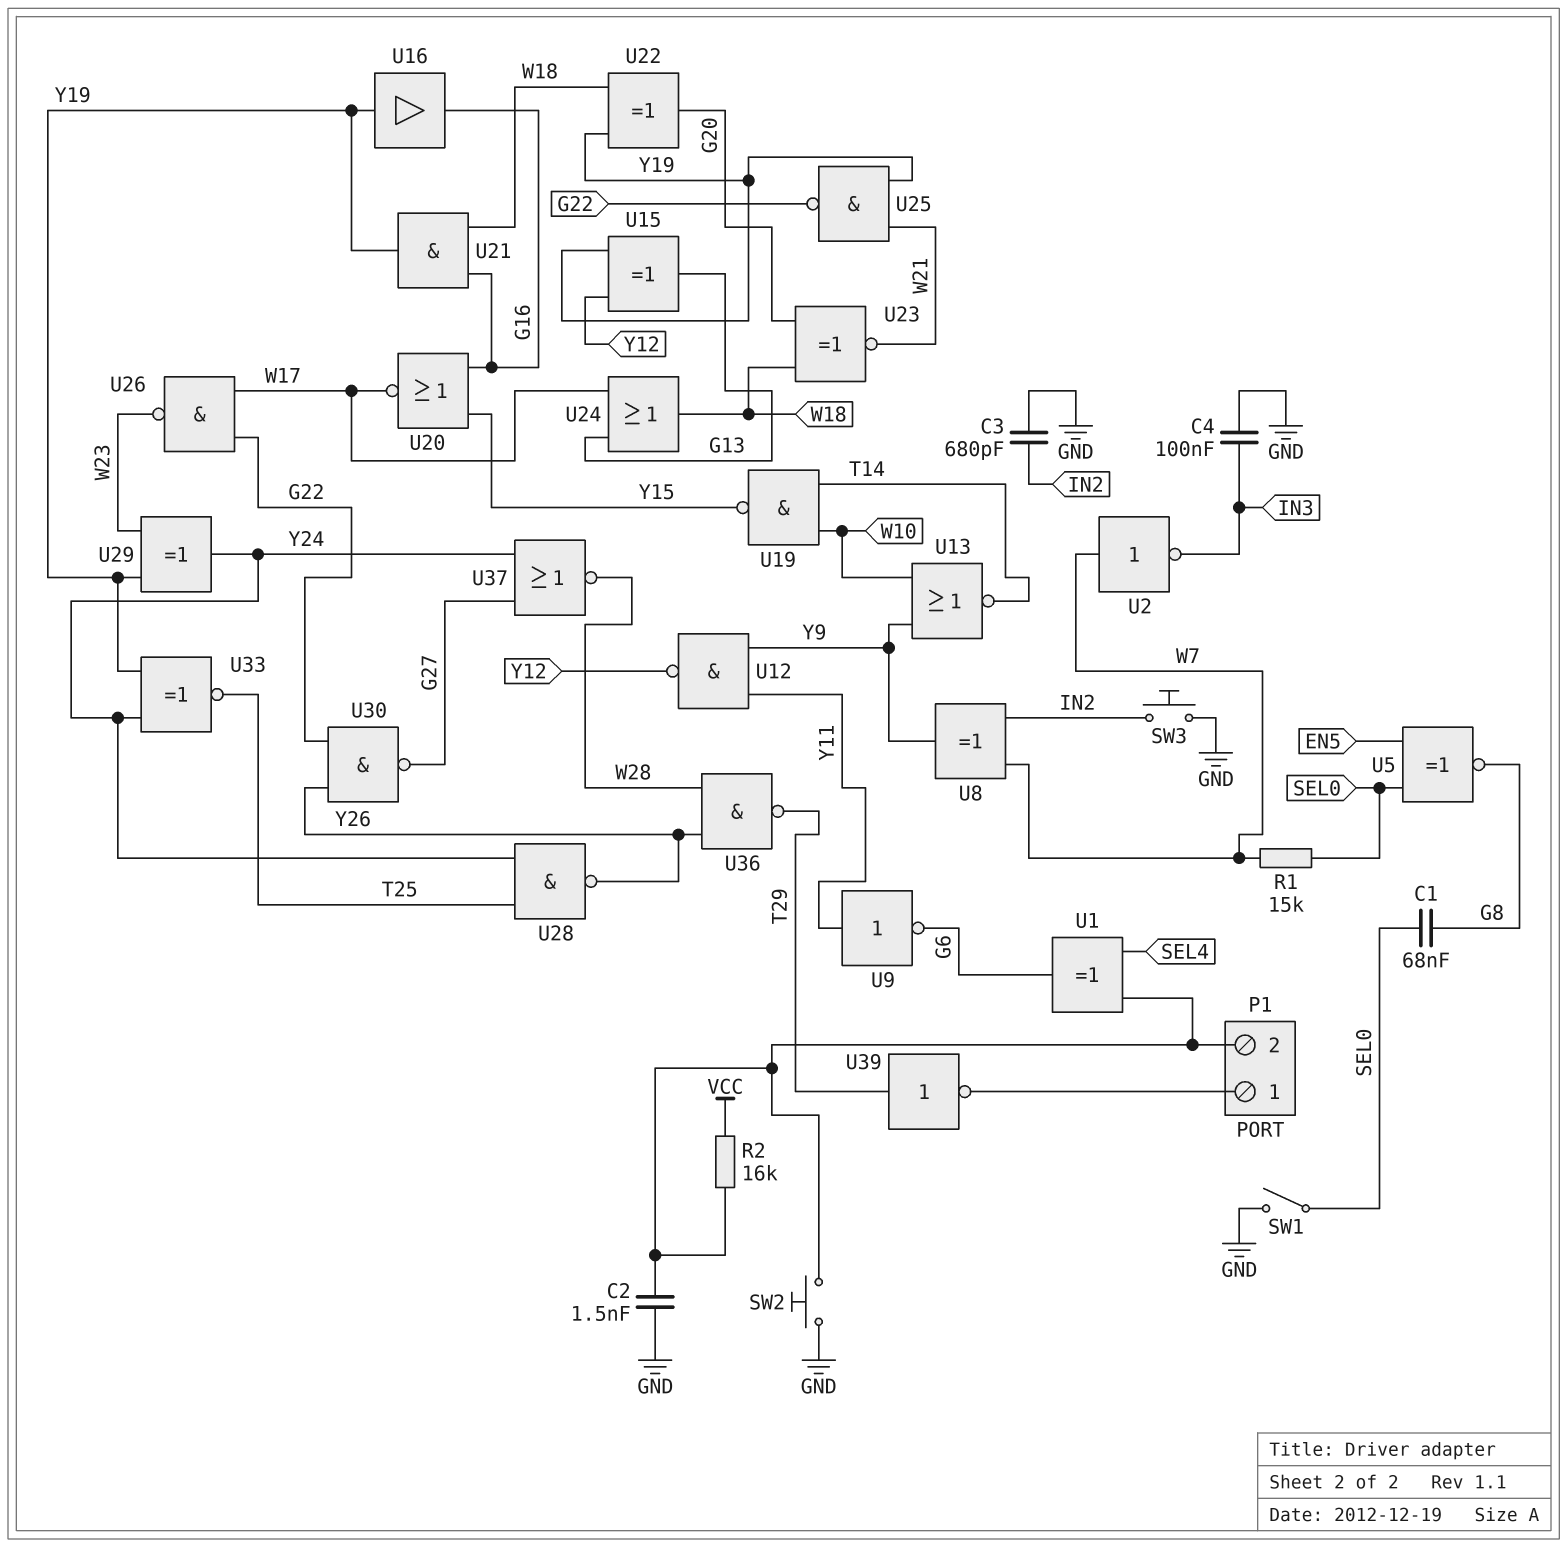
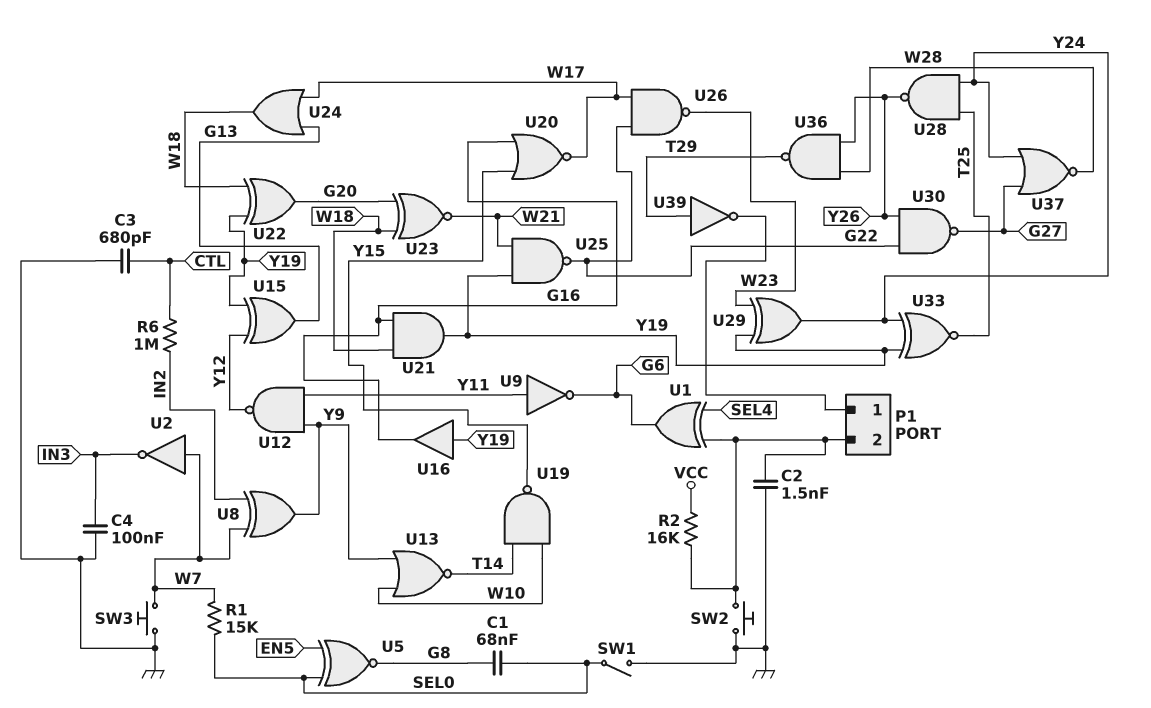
C3: 680pF (GND, IN2) -> 680pF (CTL, GND)
R6: none -> 1M (CTL, IN2)
SW3: button (GND, IN2) -> button (GND, W7)

